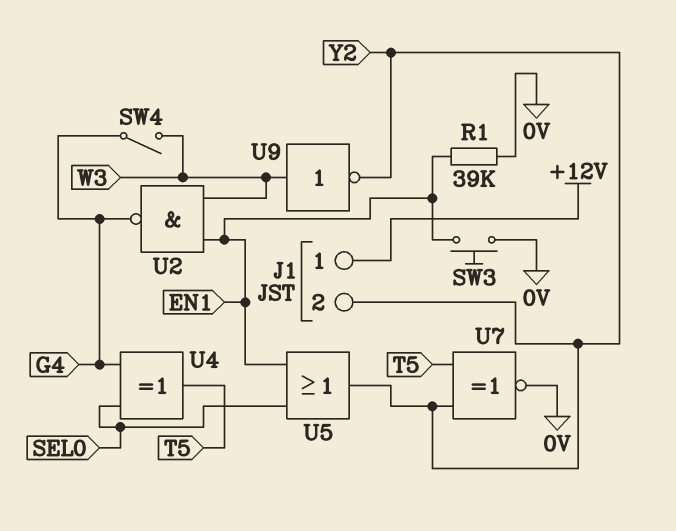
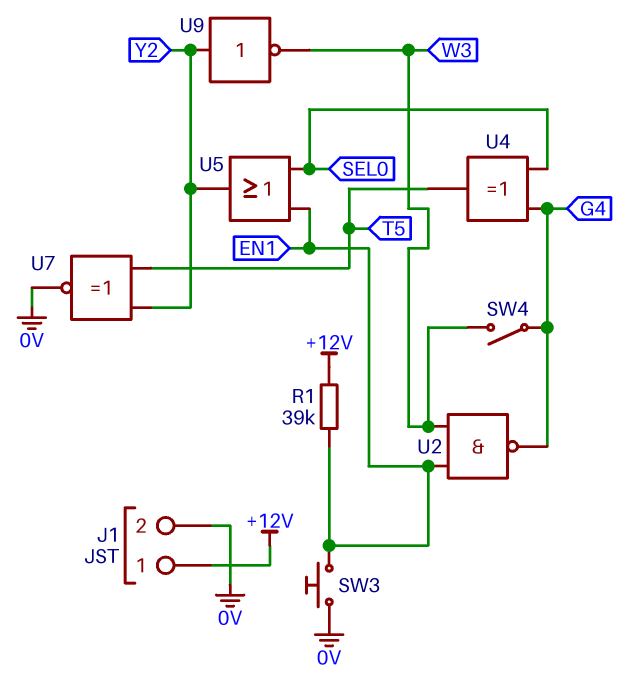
J1 pin 2: Y2 -> 0V
R1: 39k (0V, EN1) -> 39k (+12V, EN1)
U9: NOT (in W3, out Y2) -> NOT (in Y2, out W3)

